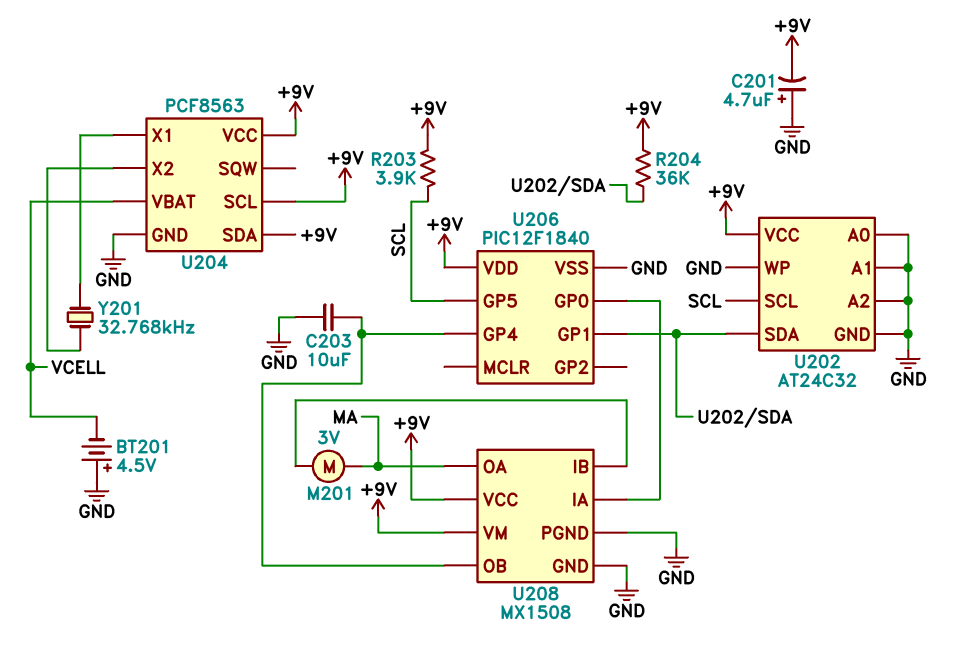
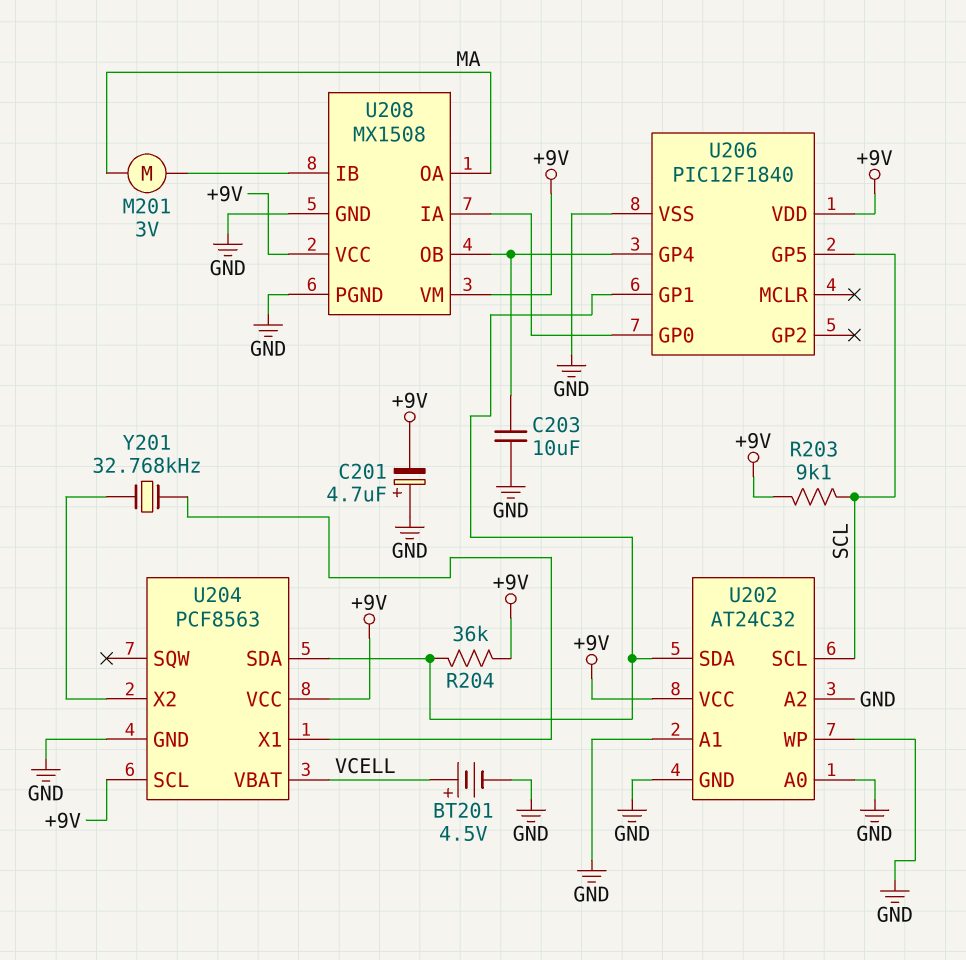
BT201: 4.5V (plus GND, minus VCELL) -> 4.5V (plus VCELL, minus GND)
R203: 3.9k (+9V, SCL) -> 9.1k (+9V, SCL)
U204 pin SDA: +9V -> U202/SDA

